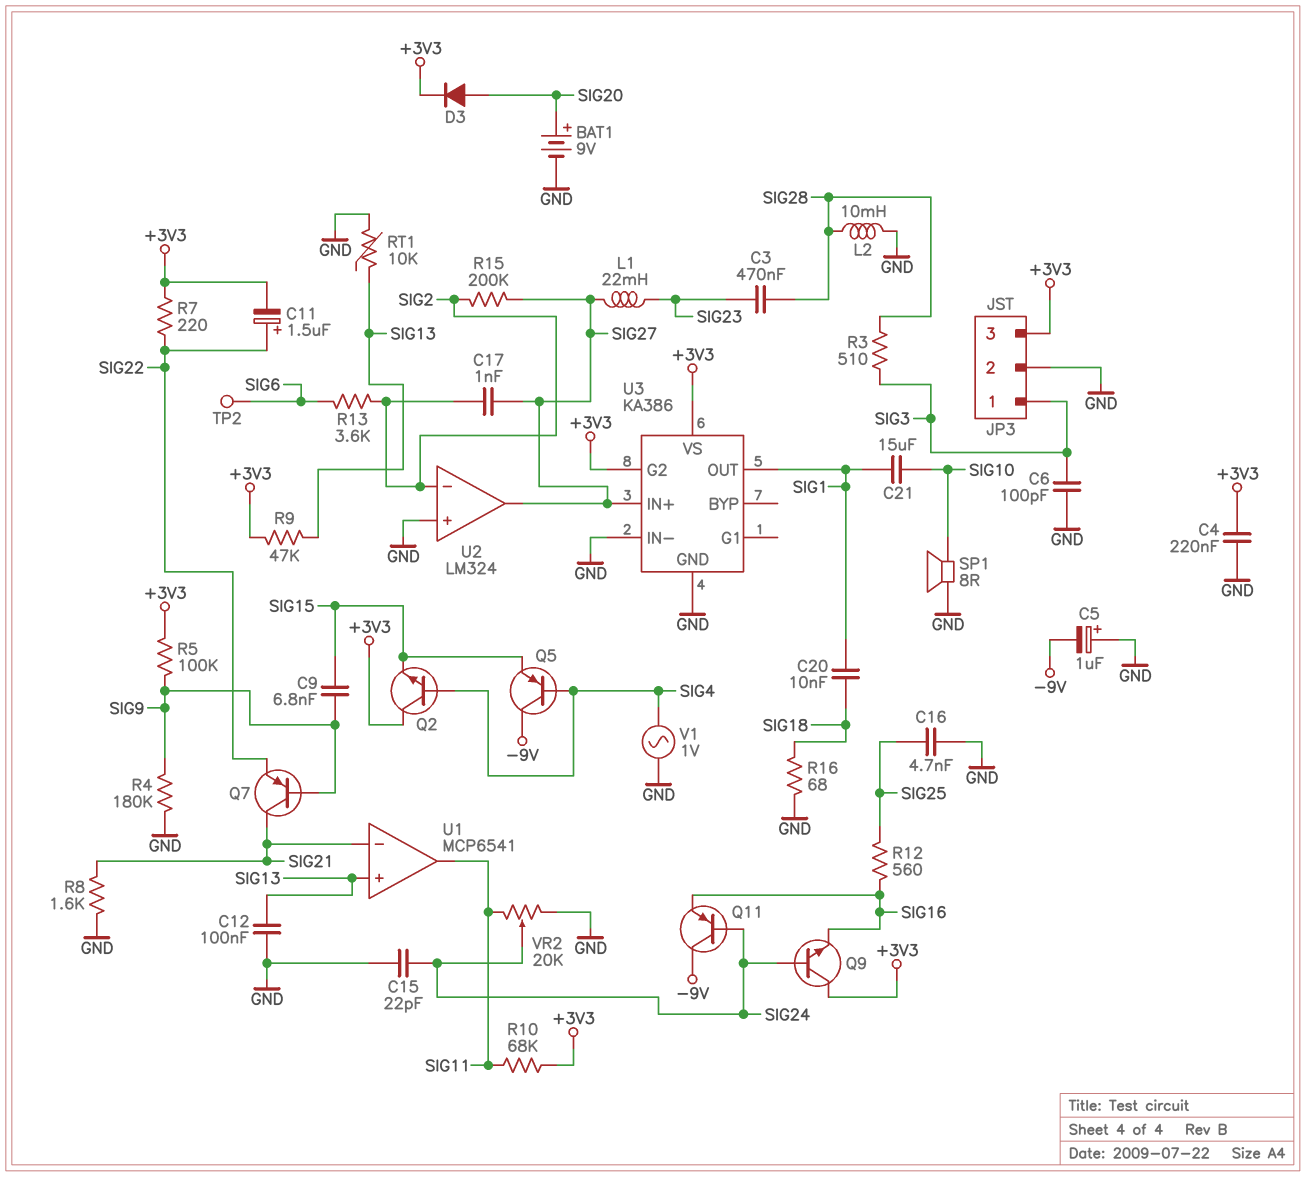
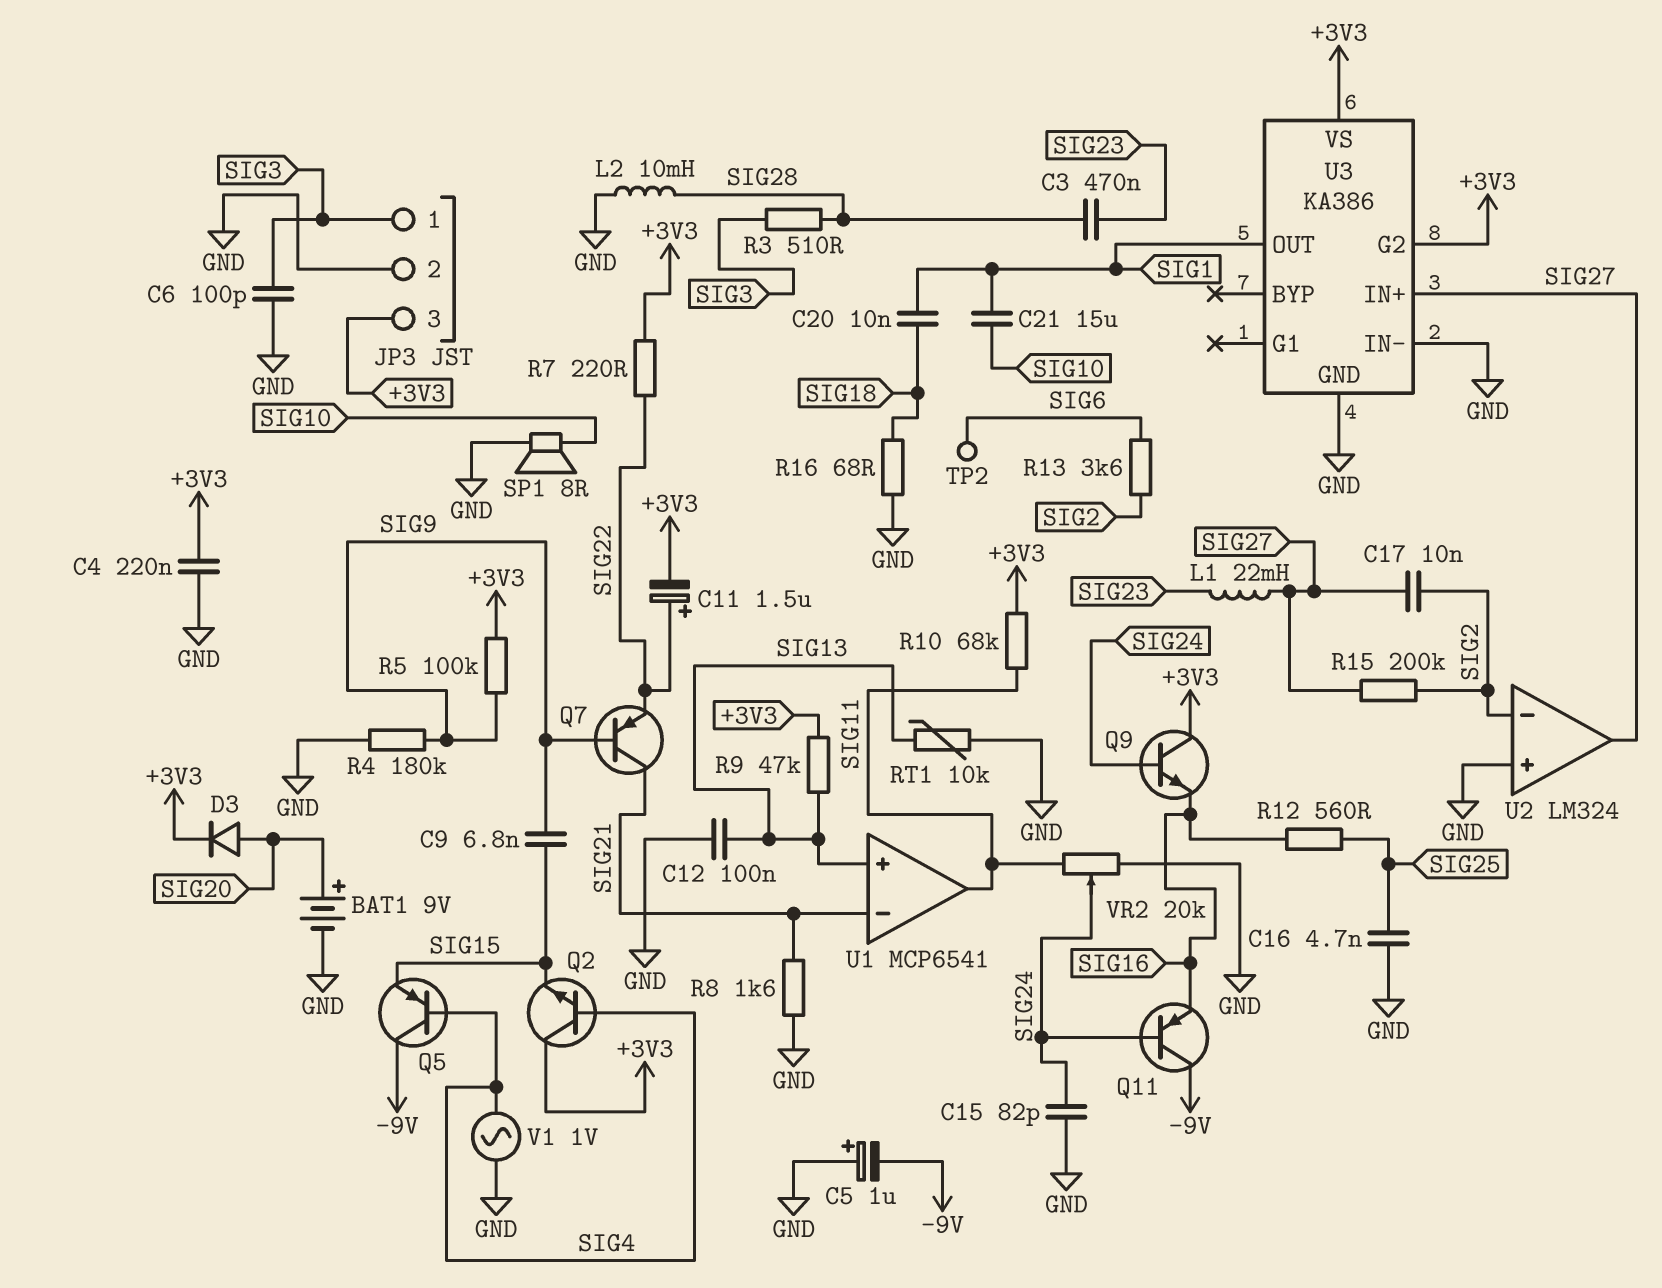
C15: 22pF (GND, SIG24) -> 82pF (GND, SIG24)
C17: 1nF (SIG2, SIG27) -> 10nF (SIG2, SIG27)

